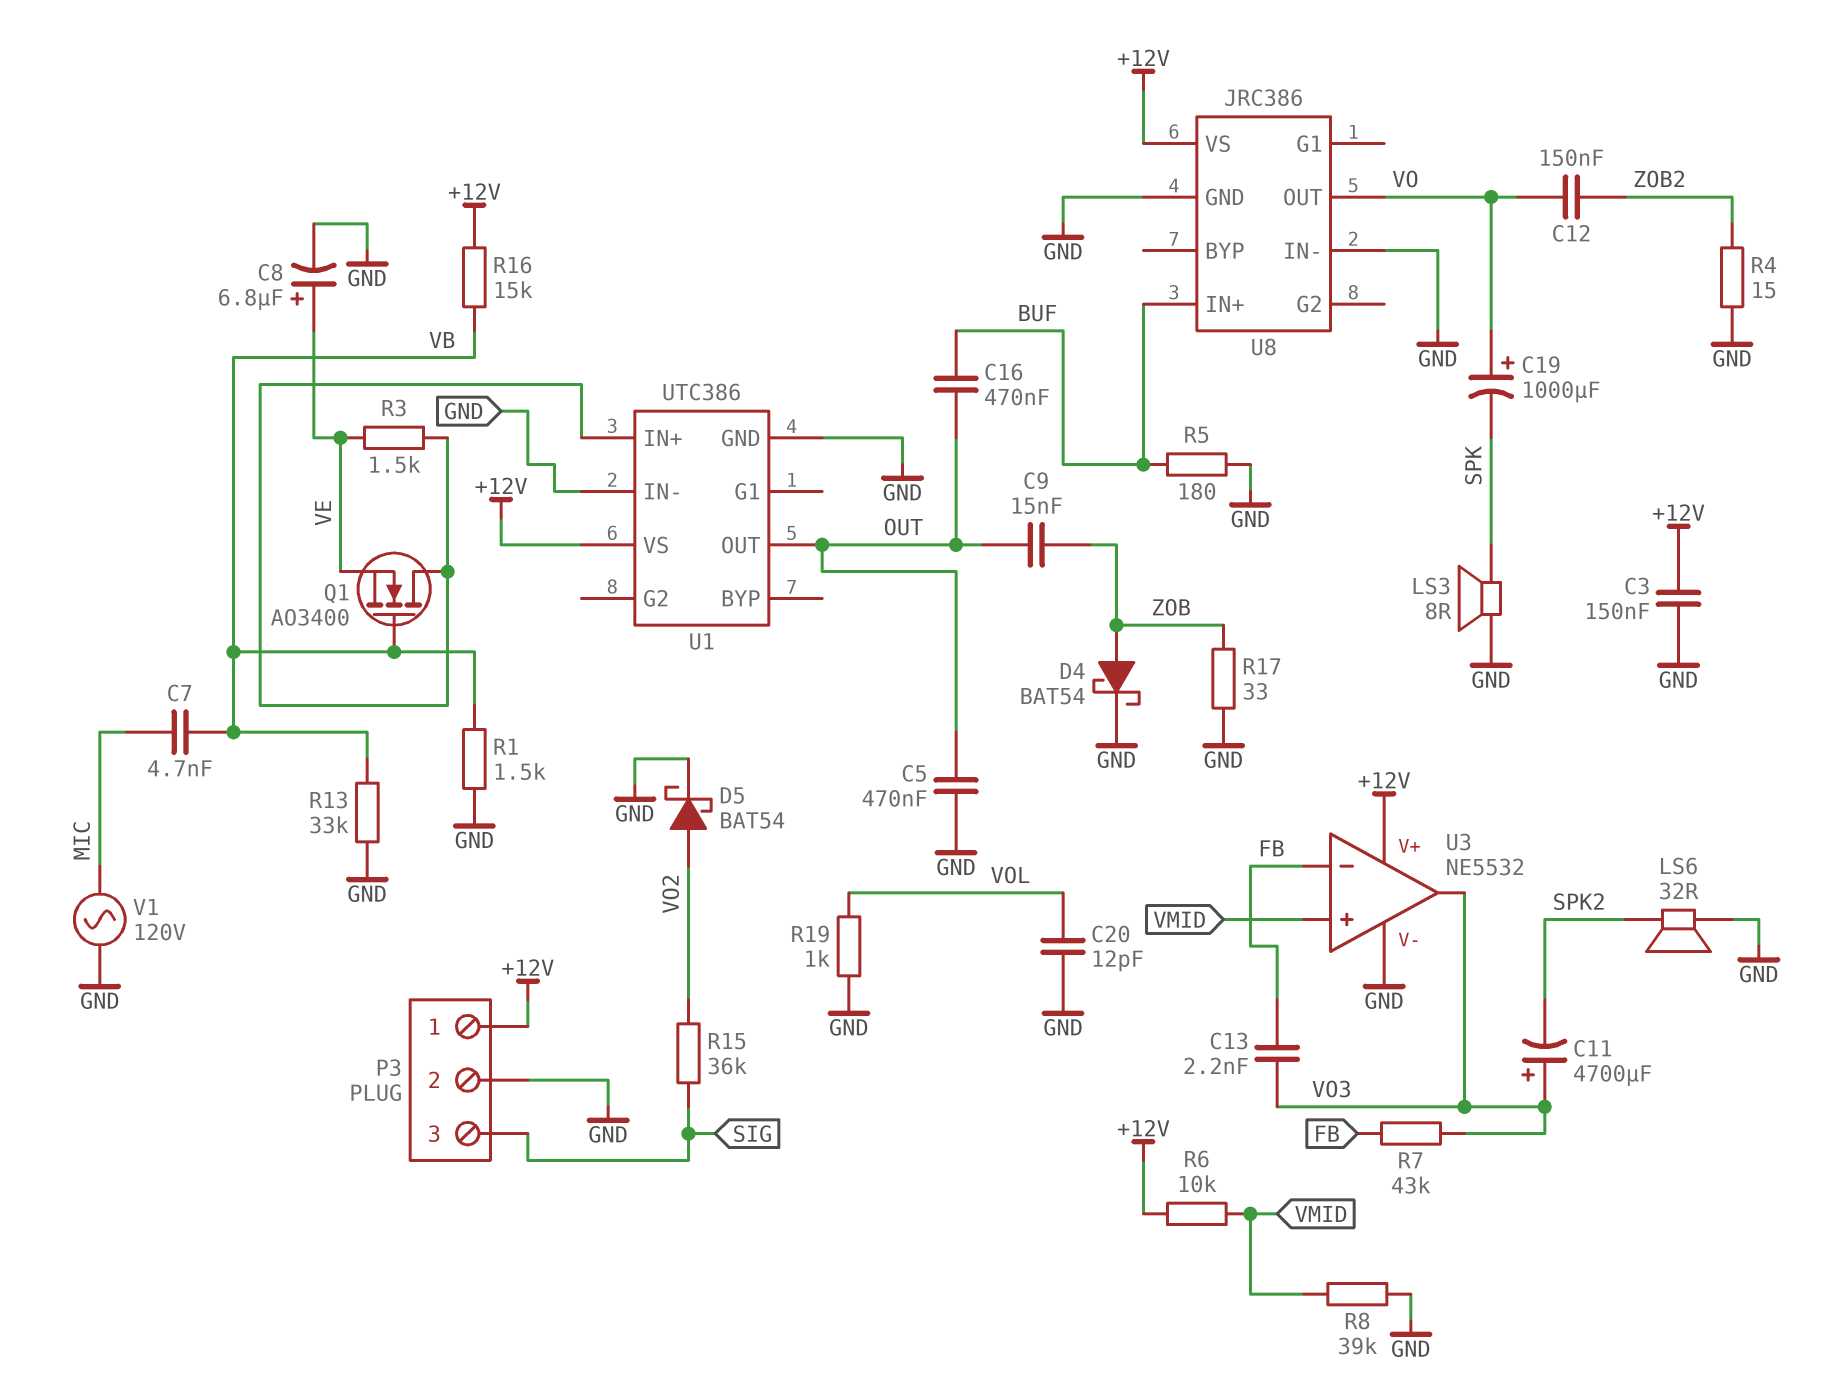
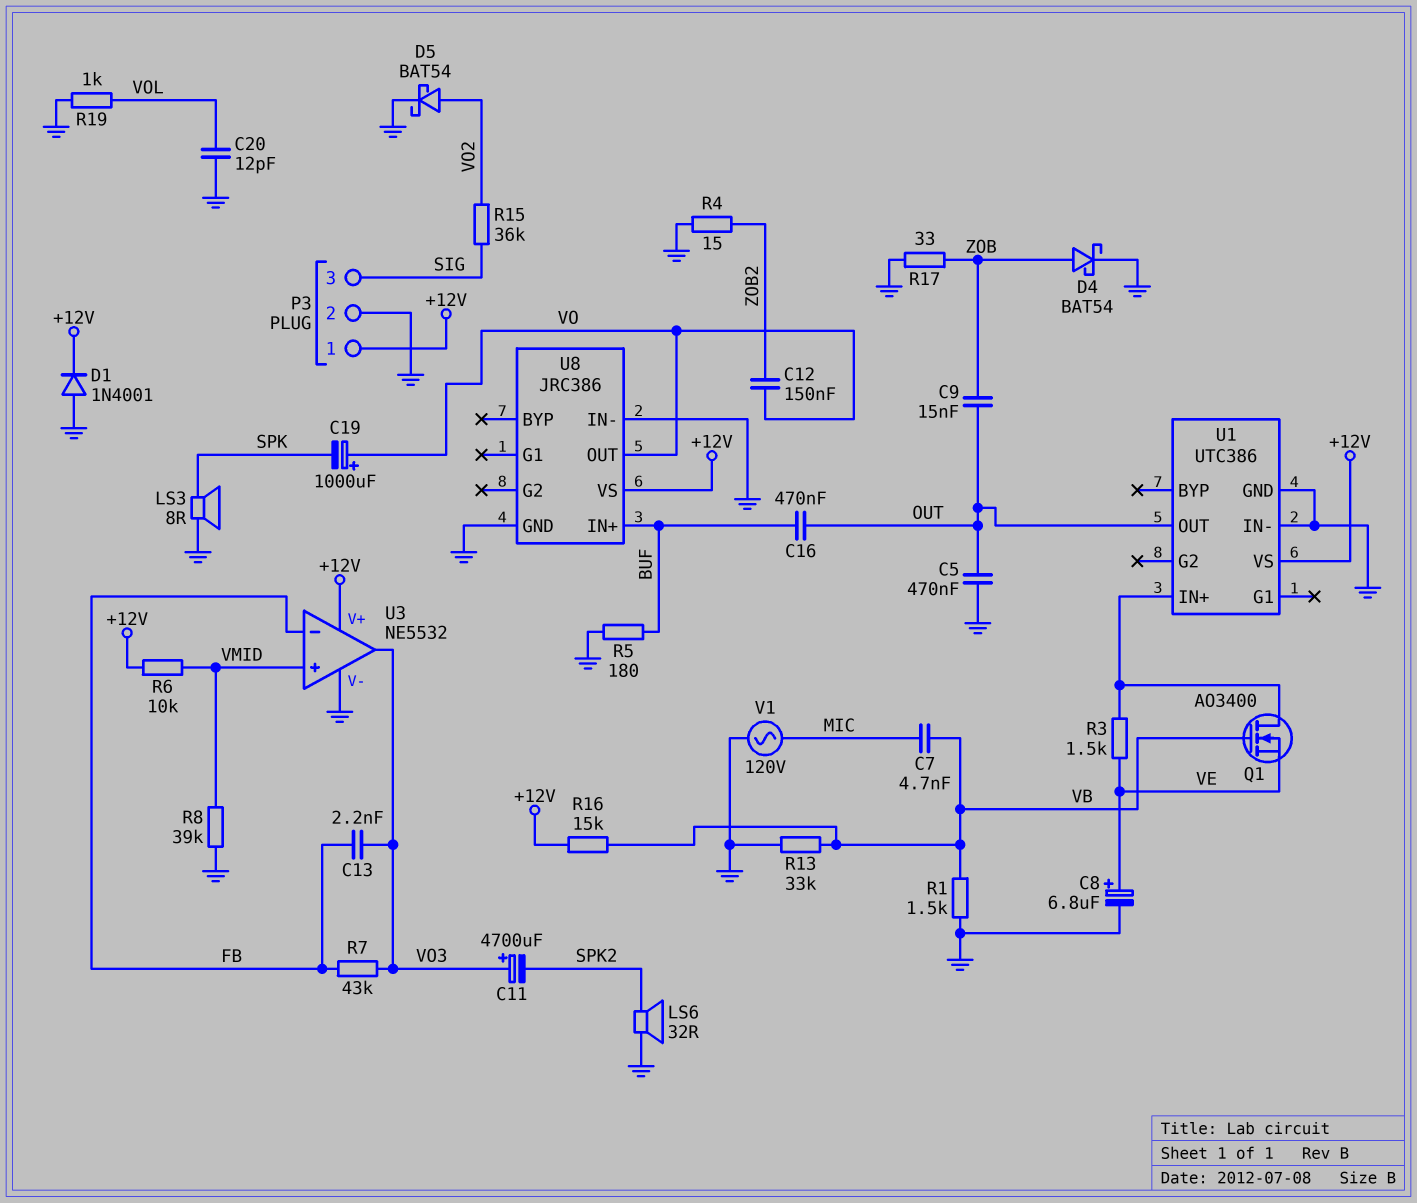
C3: 150nF (+12V, GND) -> none
D1: none -> diode 1N4001 (A GND, K +12V)

